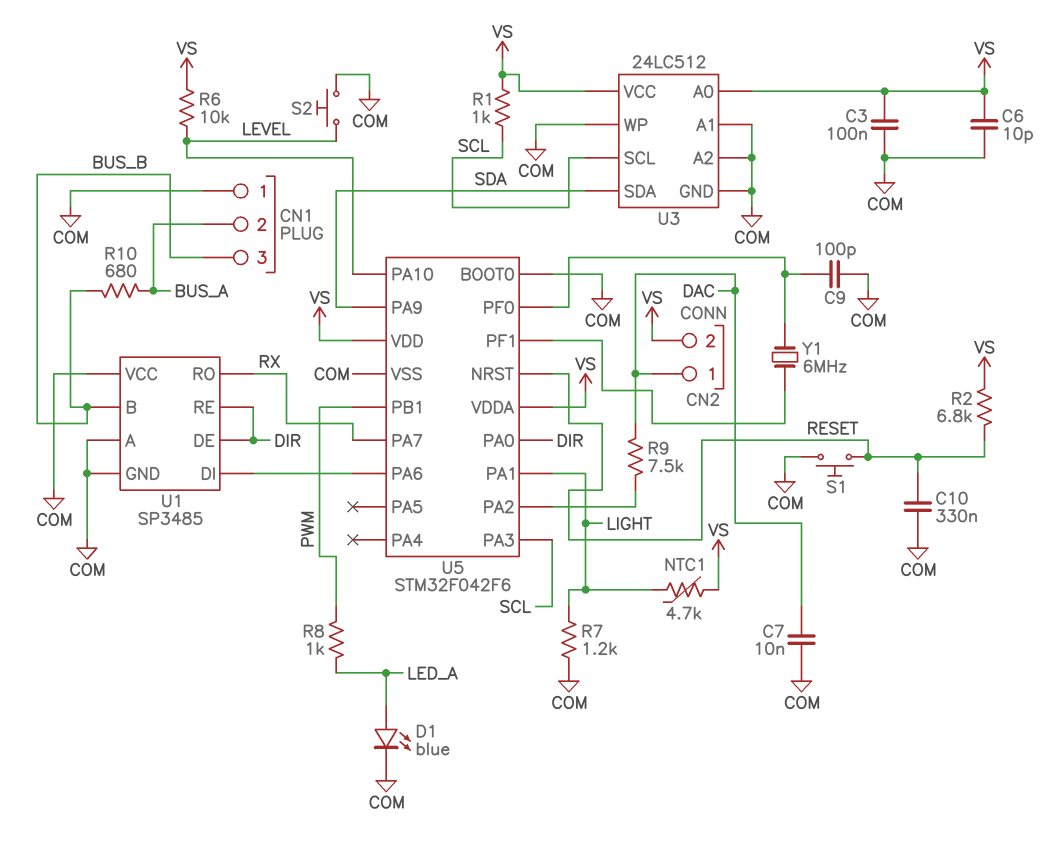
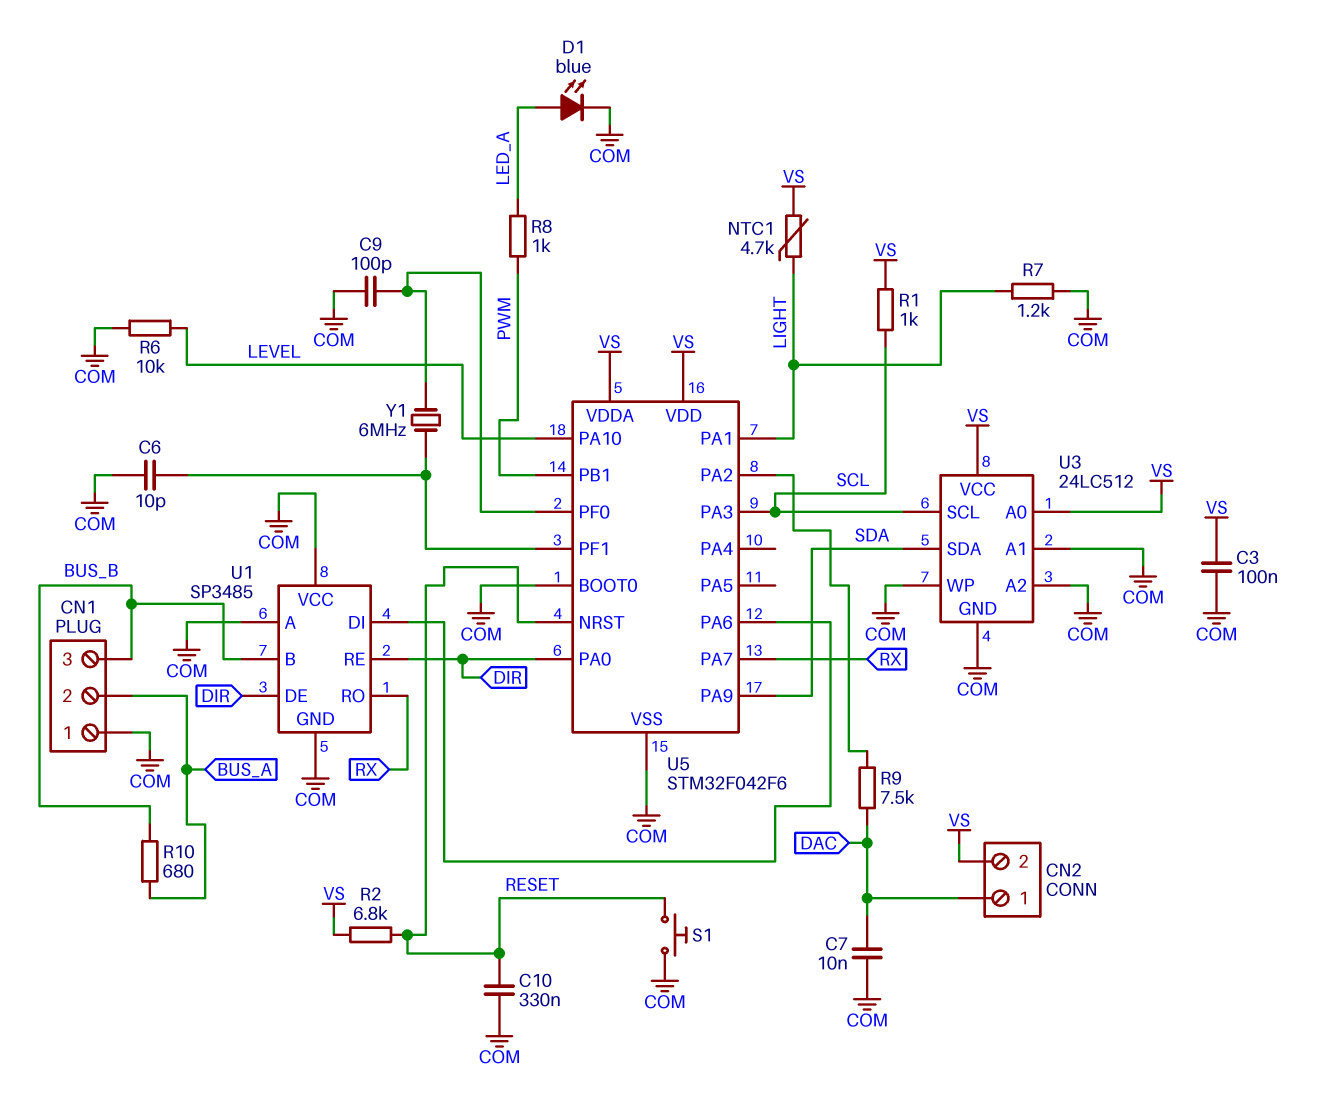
C6: 10pF (COM, VS) -> 10pF (COM, U5/PF1)
R6: 10k (LEVEL, VS) -> 10k (COM, LEVEL)
S2: button (COM, LEVEL) -> none

